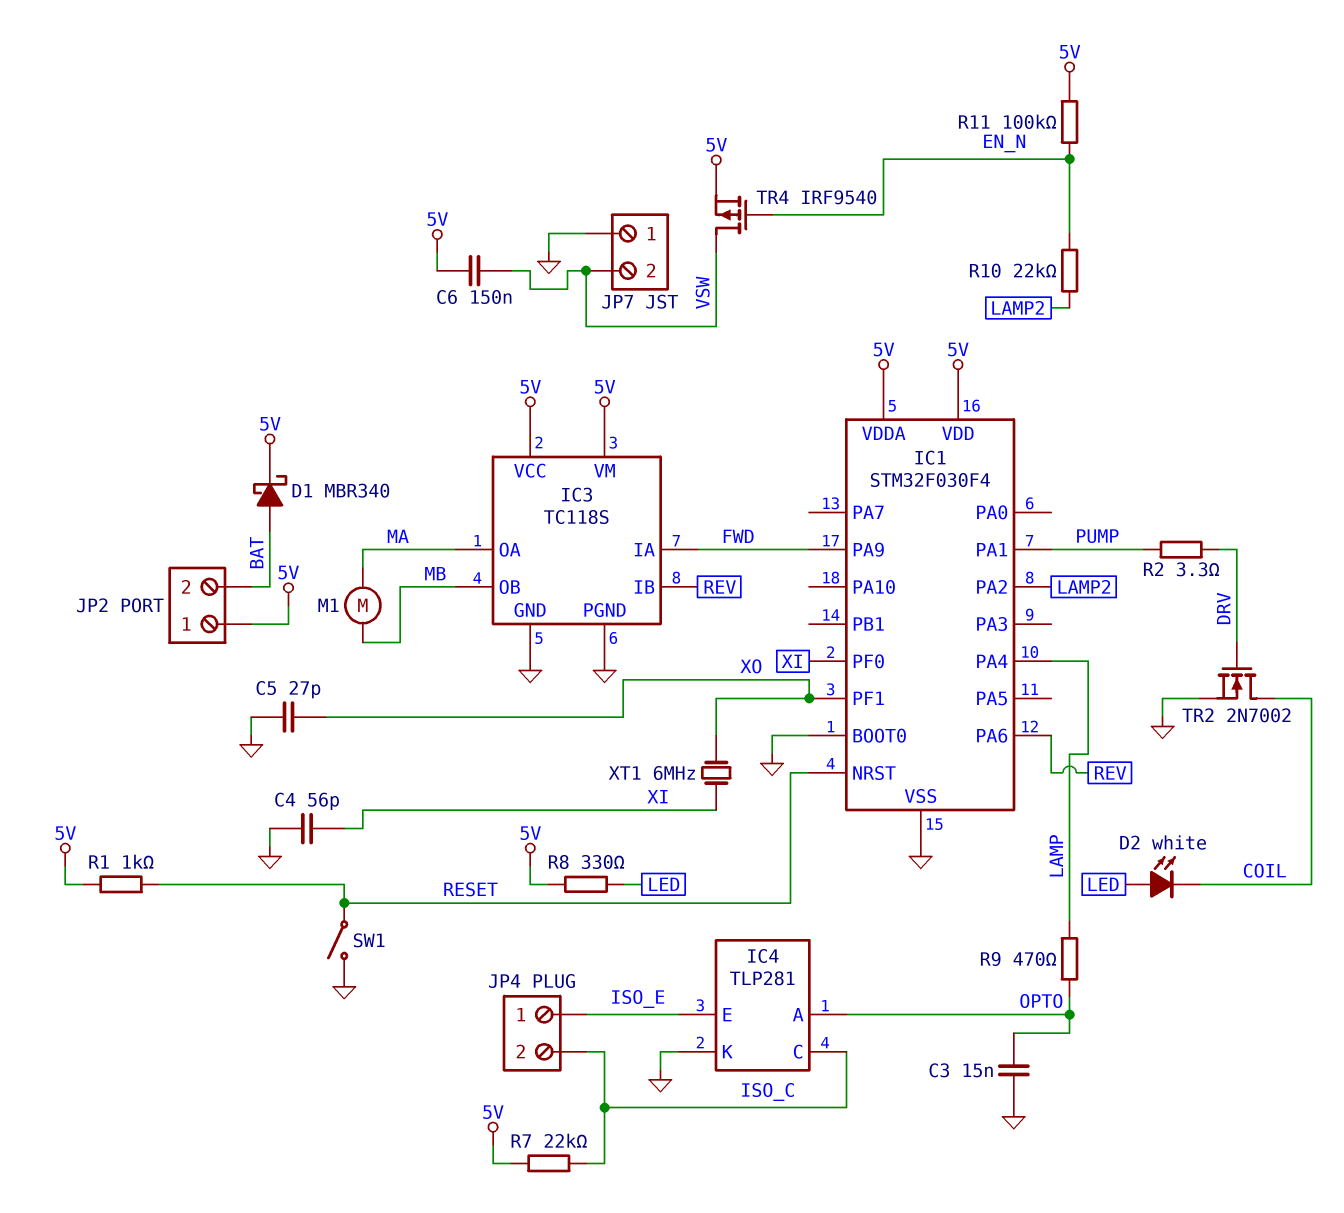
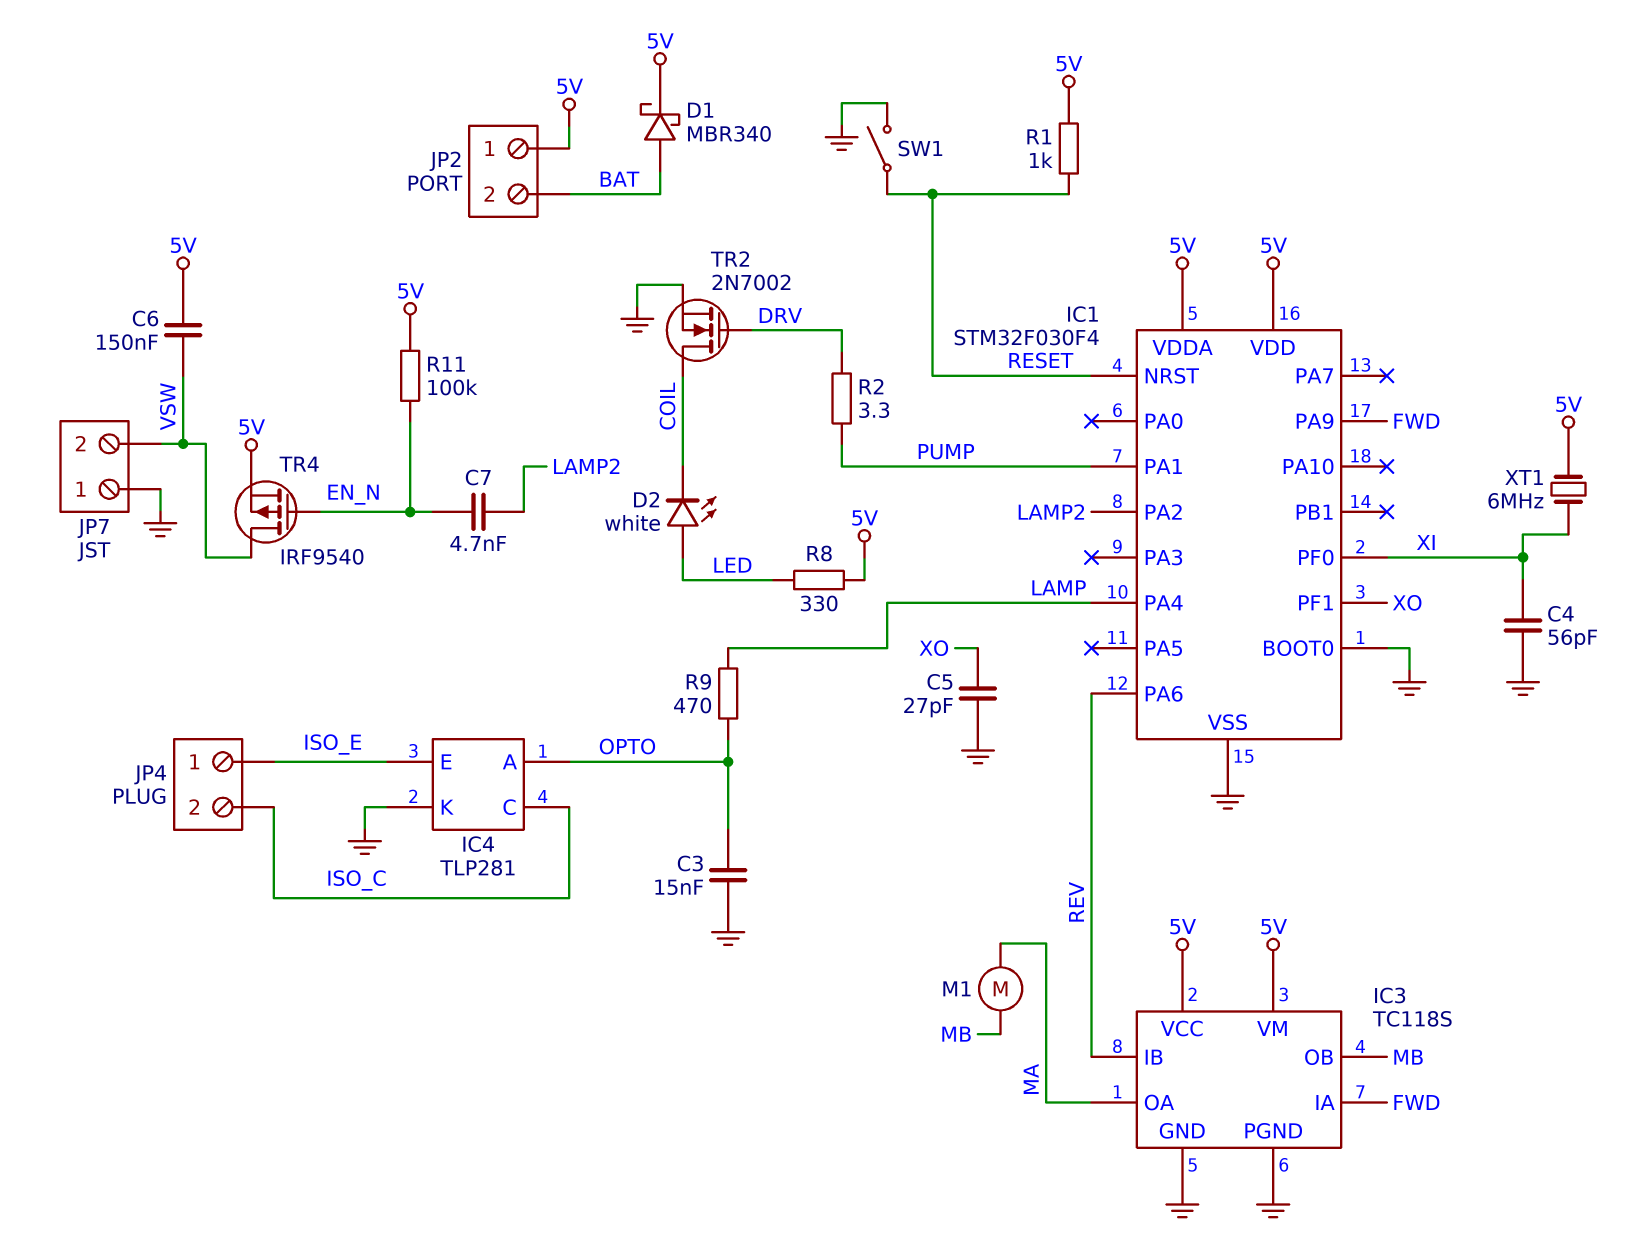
C7: none -> 4.7nF (EN_N, LAMP2)
R7: 22k (5V, ISO_C) -> none
R10: 22k (EN_N, LAMP2) -> none
XT1: 6MHz (XI, XO) -> 6MHz (5V, XI)

